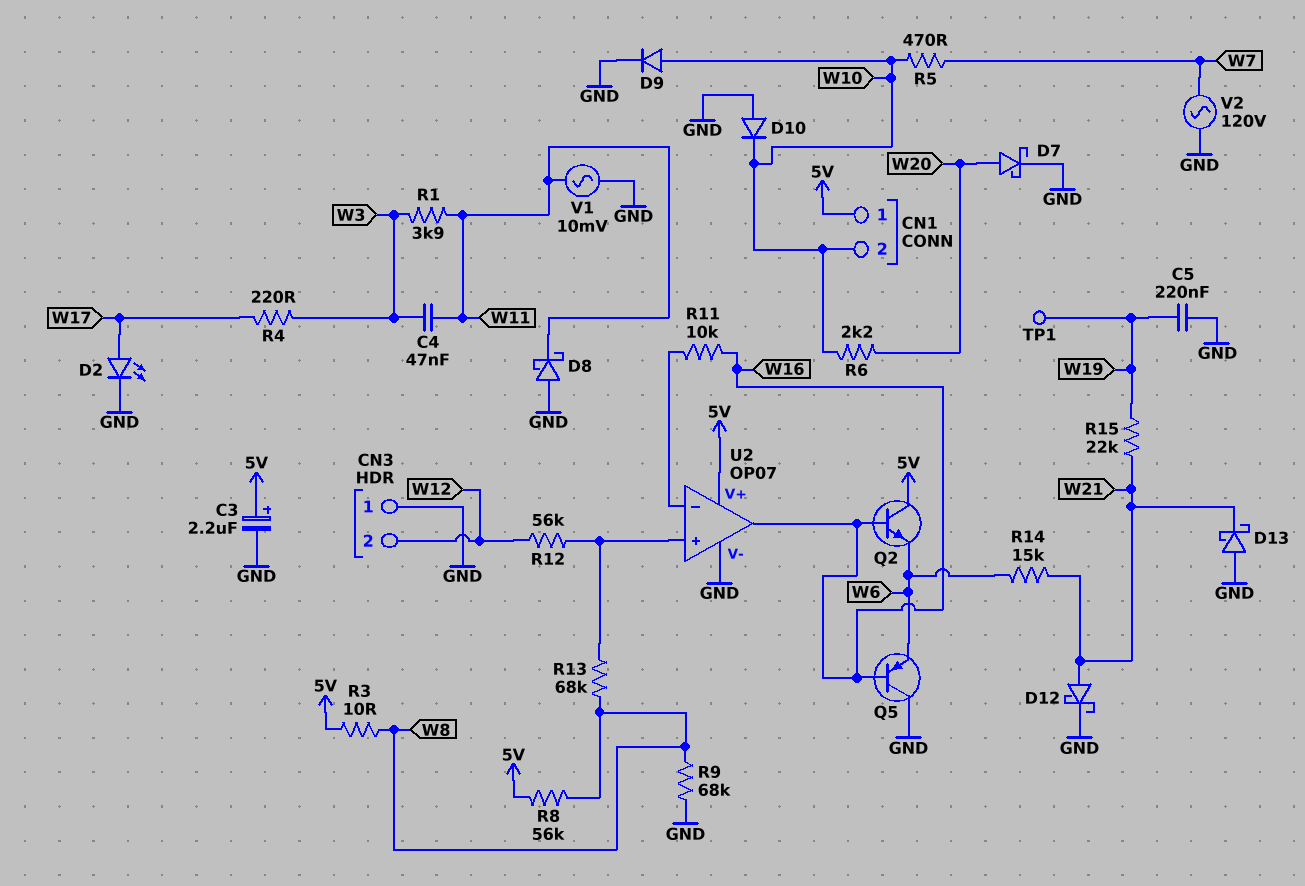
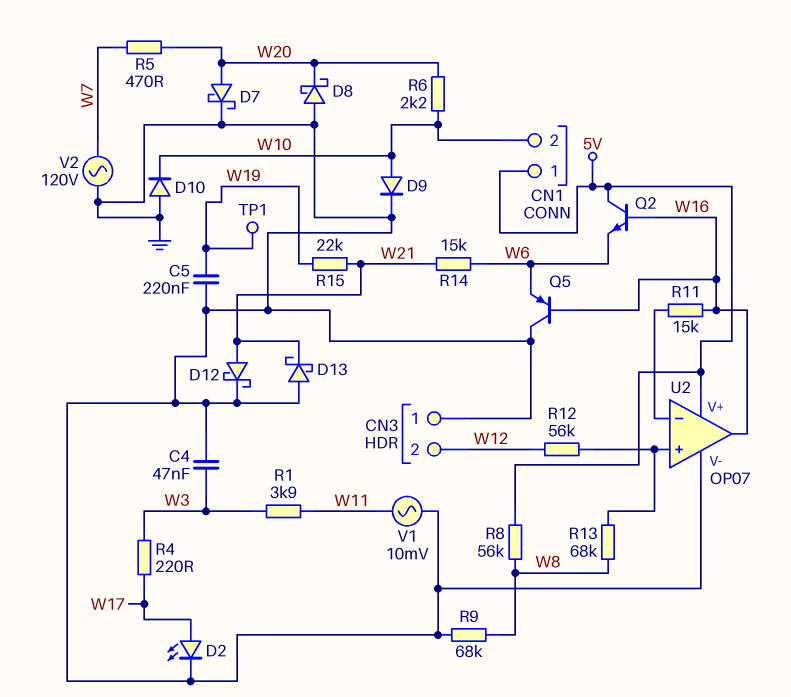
C3: 2.2uF (plus 5V, minus GND) -> none
C4: 47nF (W3, W11) -> 47nF (GND, W3)
D8: schottky (A GND, K W11) -> schottky (A GND, K W20)
R3: 10 (5V, W8) -> none
R5: 470 (W7, W10) -> 470 (W7, W20)
R11: 10k (U2/in-, W16) -> 15k (U2/in-, W16)

